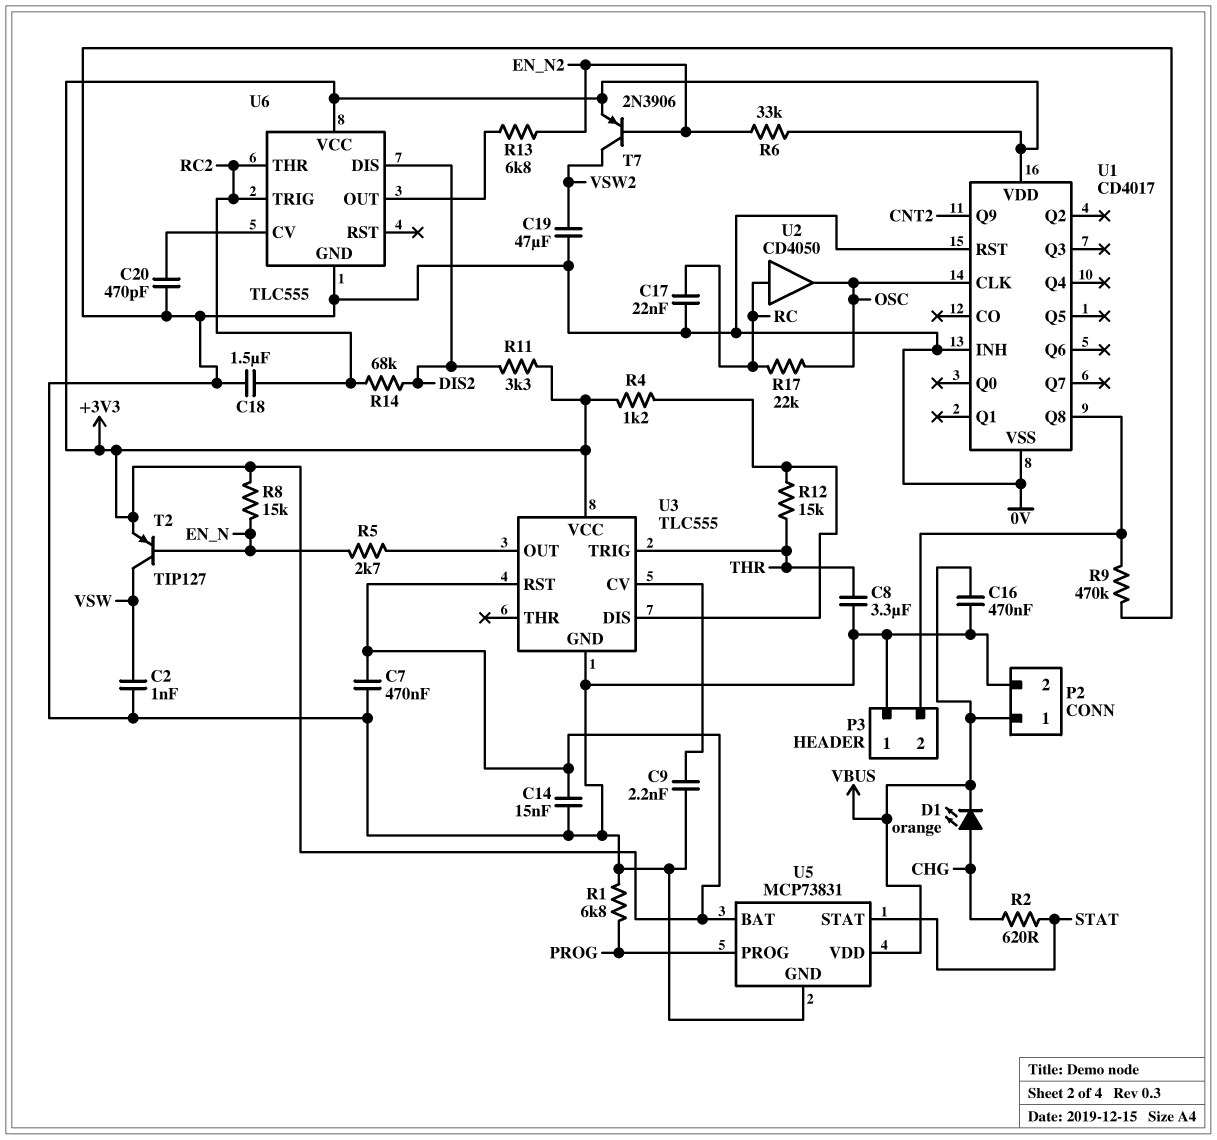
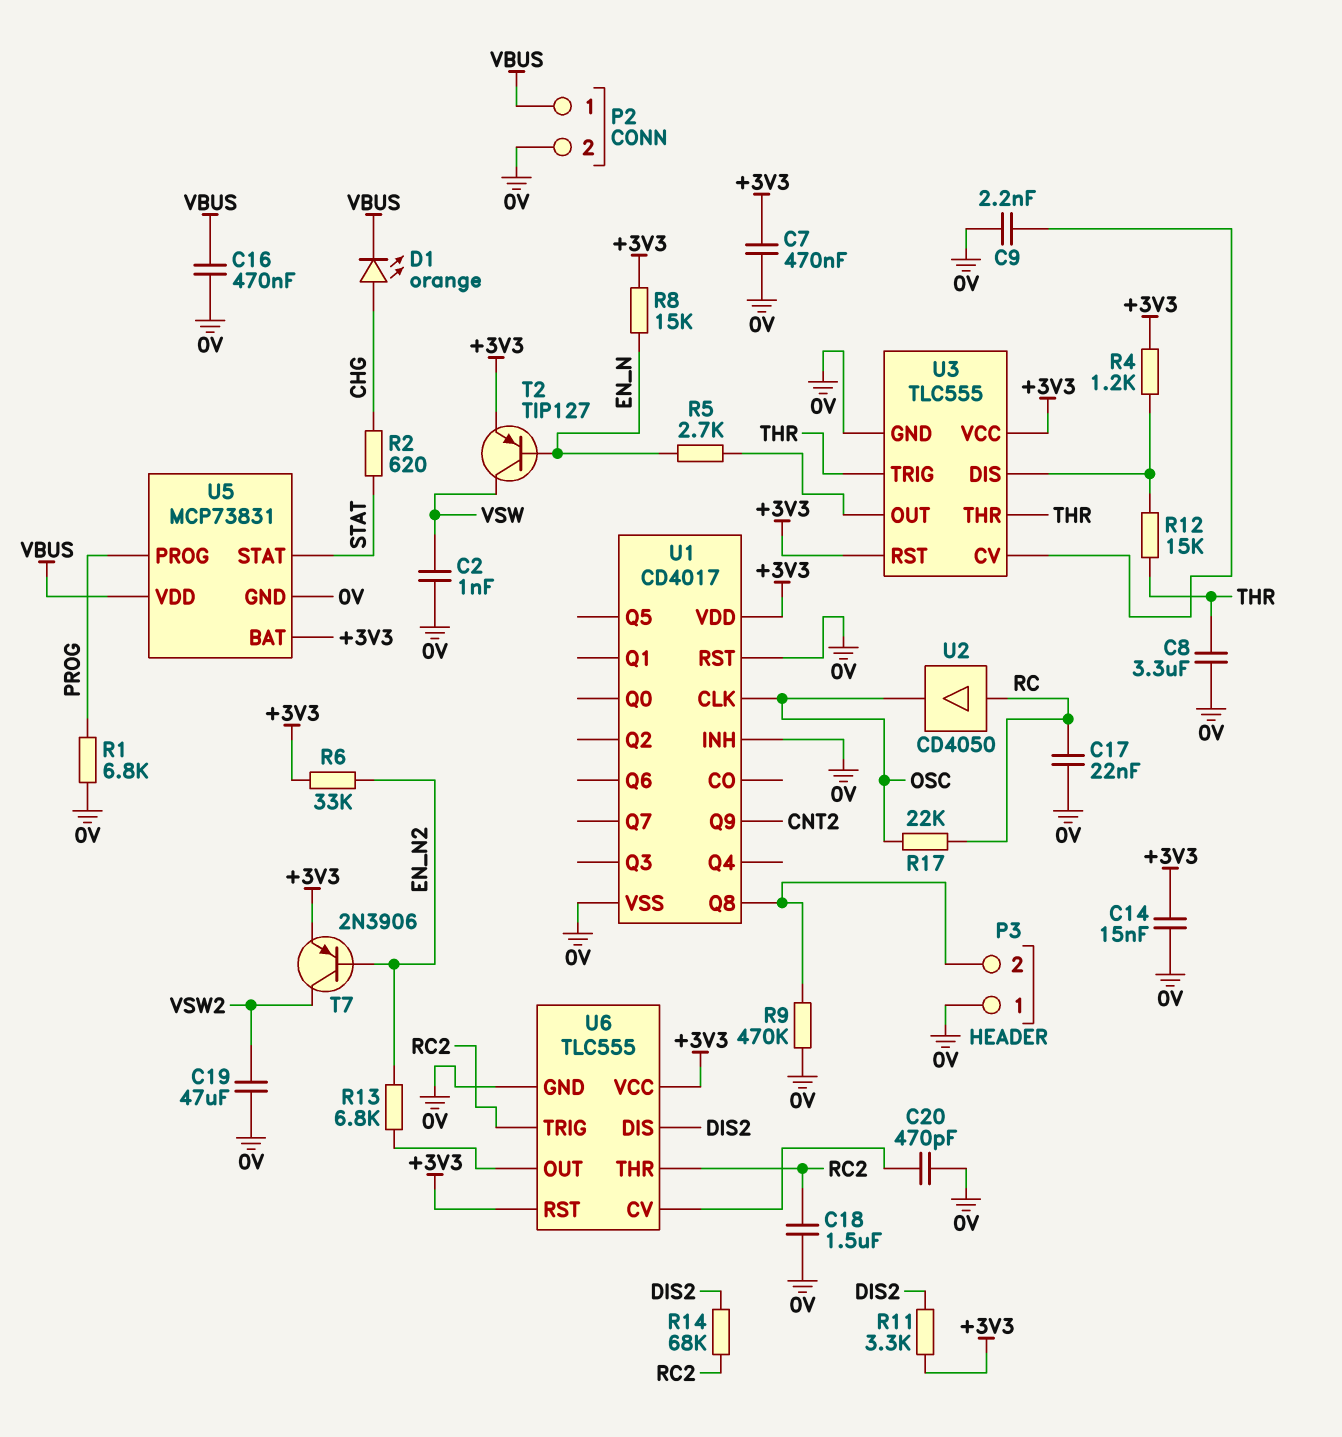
U3 pin THR: none -> THR
U6 pin RST: none -> +3V3

